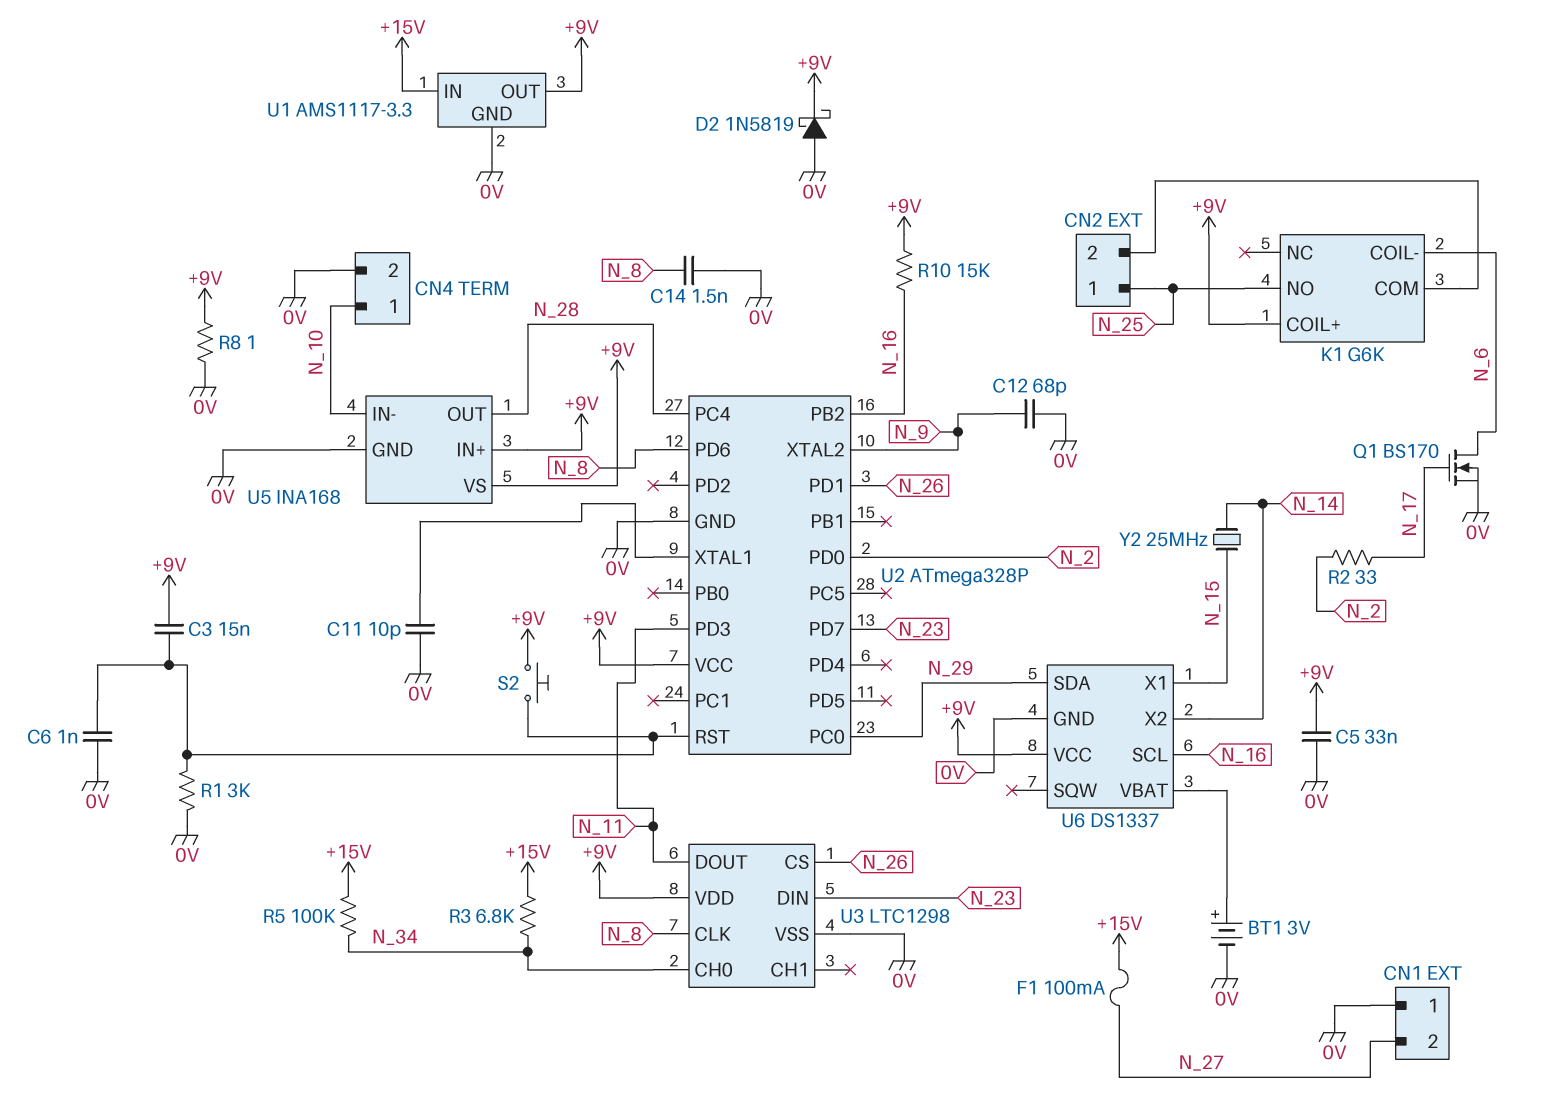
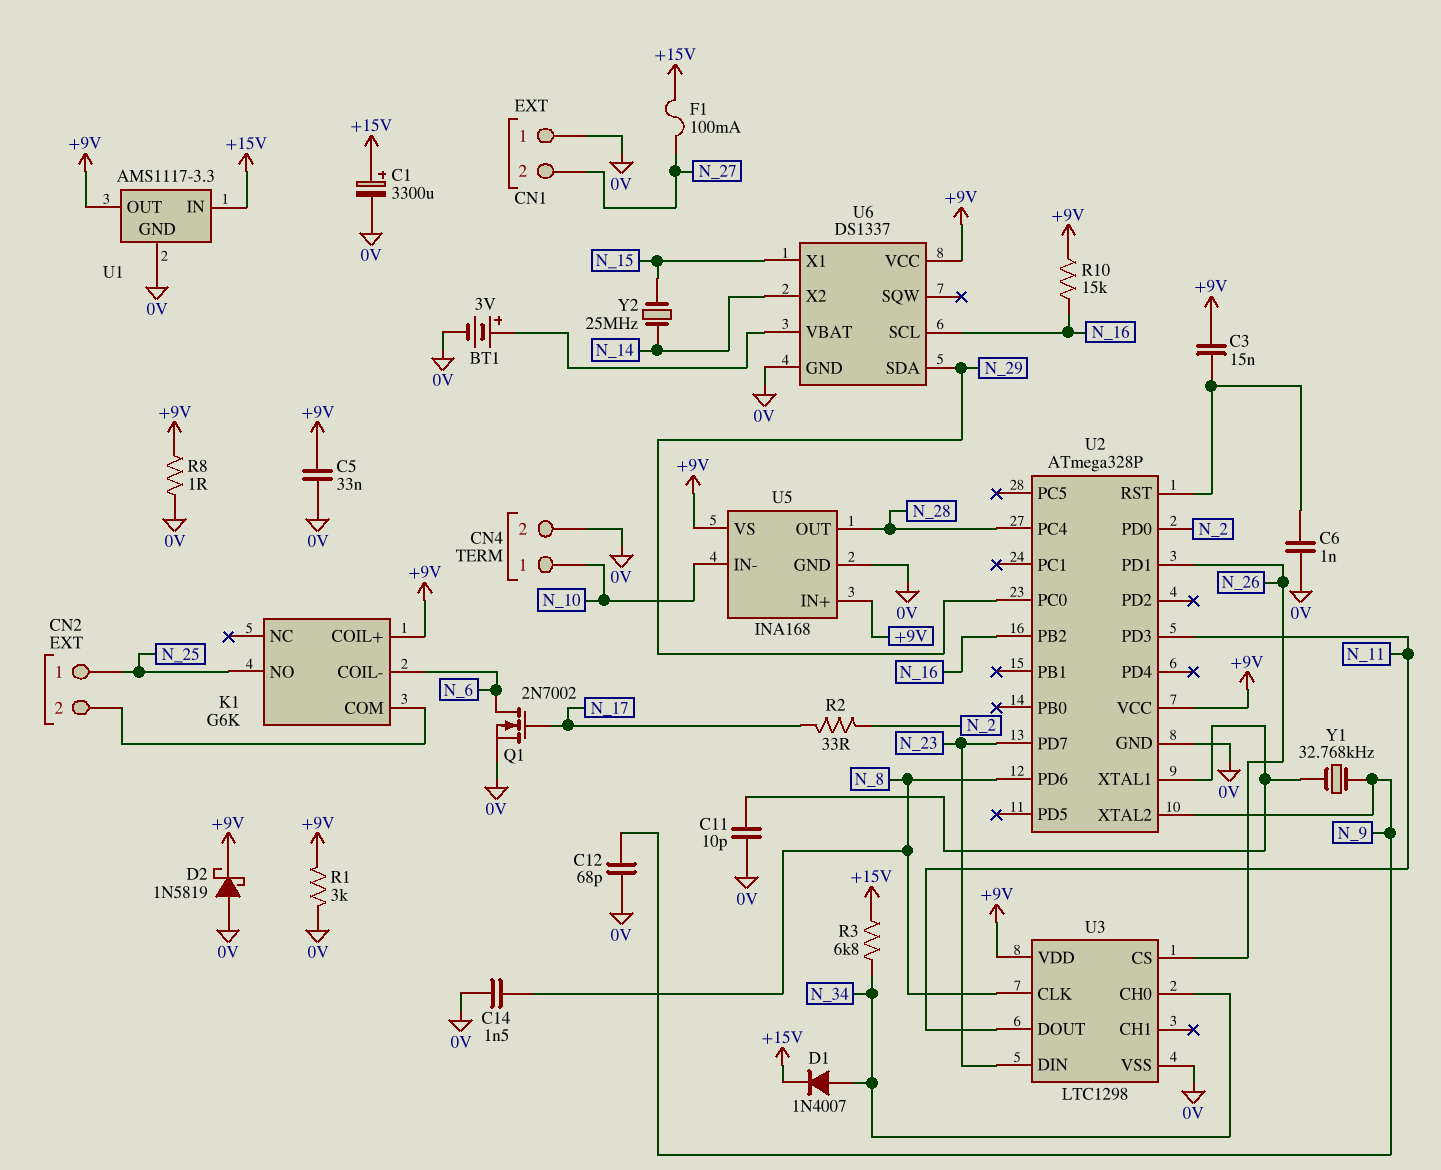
C1: none -> 3300uF (plus +15V, minus 0V)
D1: none -> diode 1N4007 (A N_34, K +15V)
Q1: NMOS BS170 (G N_17, D N_6, S 0V) -> NMOS 2N7002 (G N_17, D N_6, S 0V)
R1: 3k (0V, U2/RST) -> 3k (+9V, 0V)
R5: 100k (+15V, N_34) -> none
S2: button (+9V, U2/RST) -> none
Y1: none -> 32.768kHz (N_9, U2/XTAL1)

